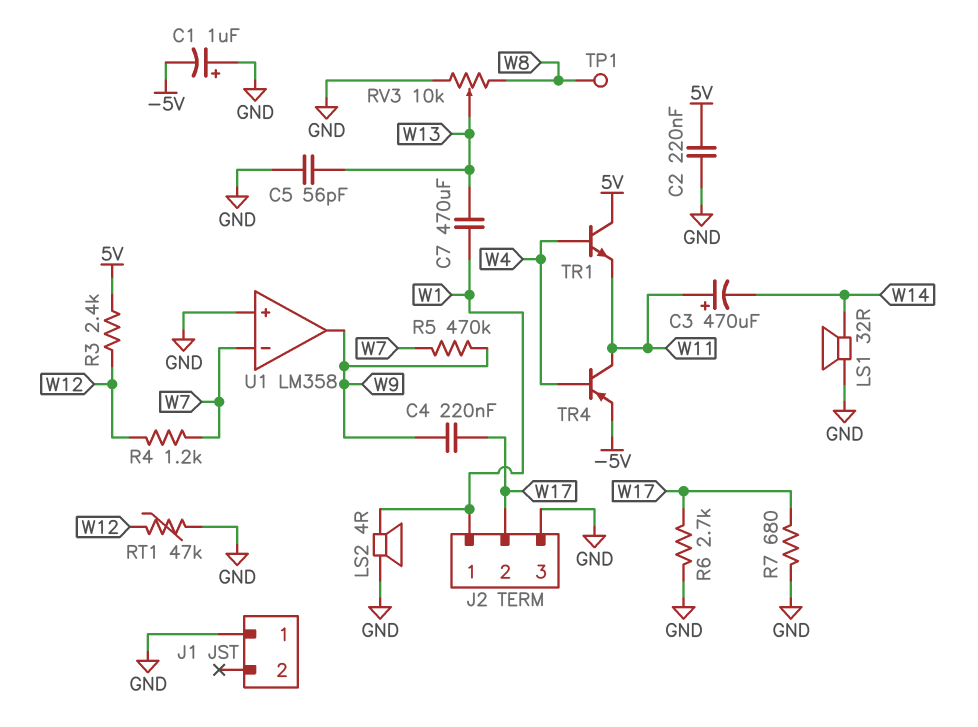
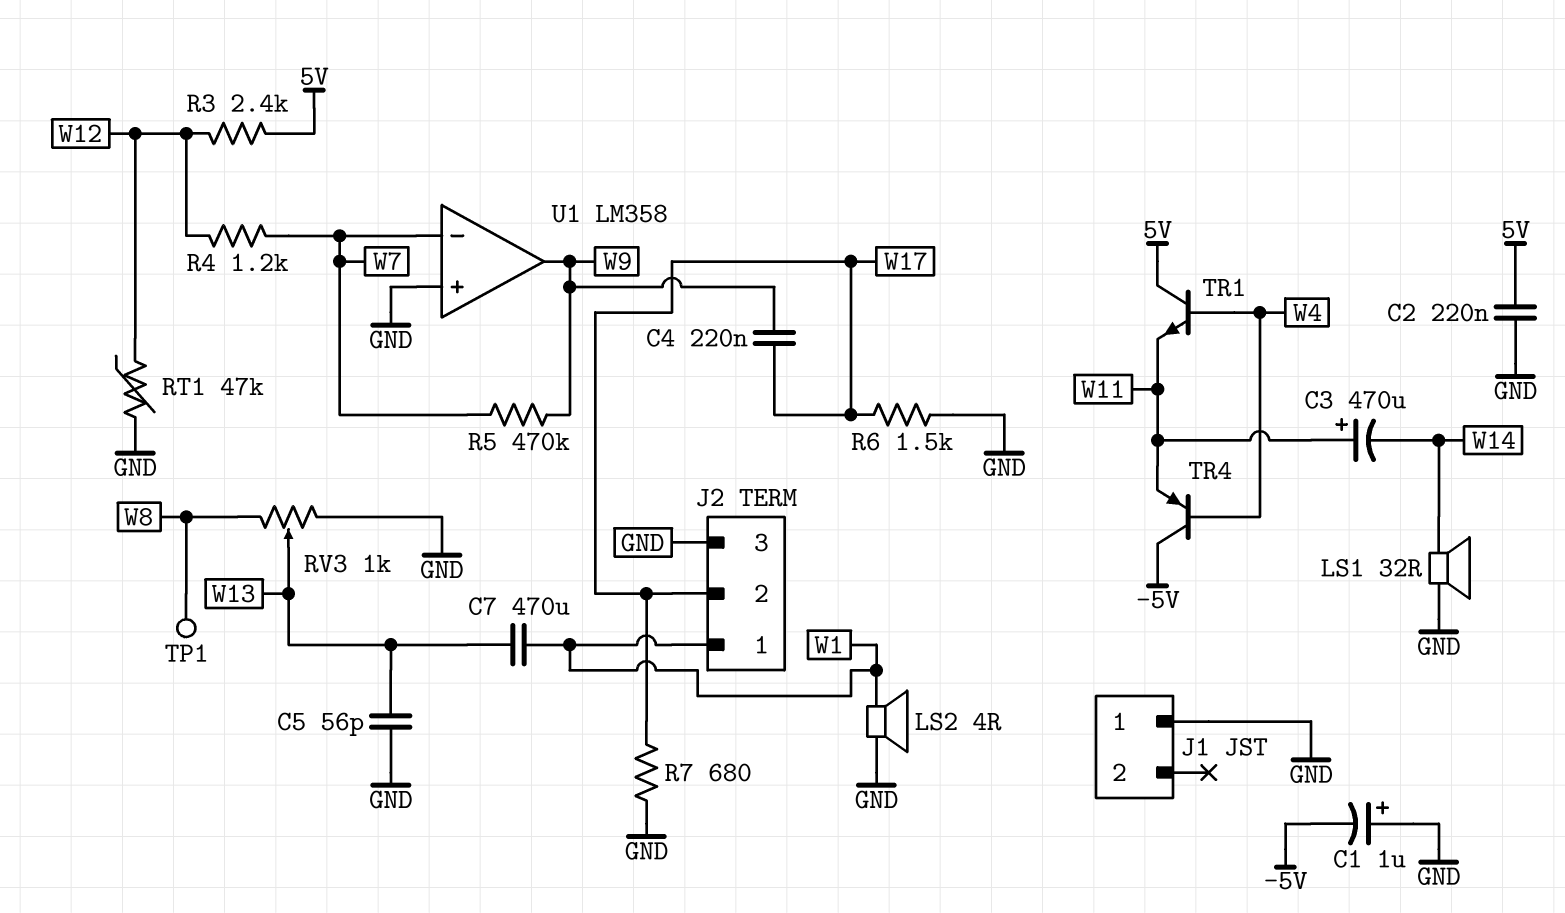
R6: 2.7k (GND, W17) -> 1.5k (GND, W17)
RV3: 10k (GND, W8, wiper W13) -> 1k (GND, W8, wiper W13)
TR4: PNP (B W4, C W11, E -5V) -> PNP (B W4, C -5V, E W11)

